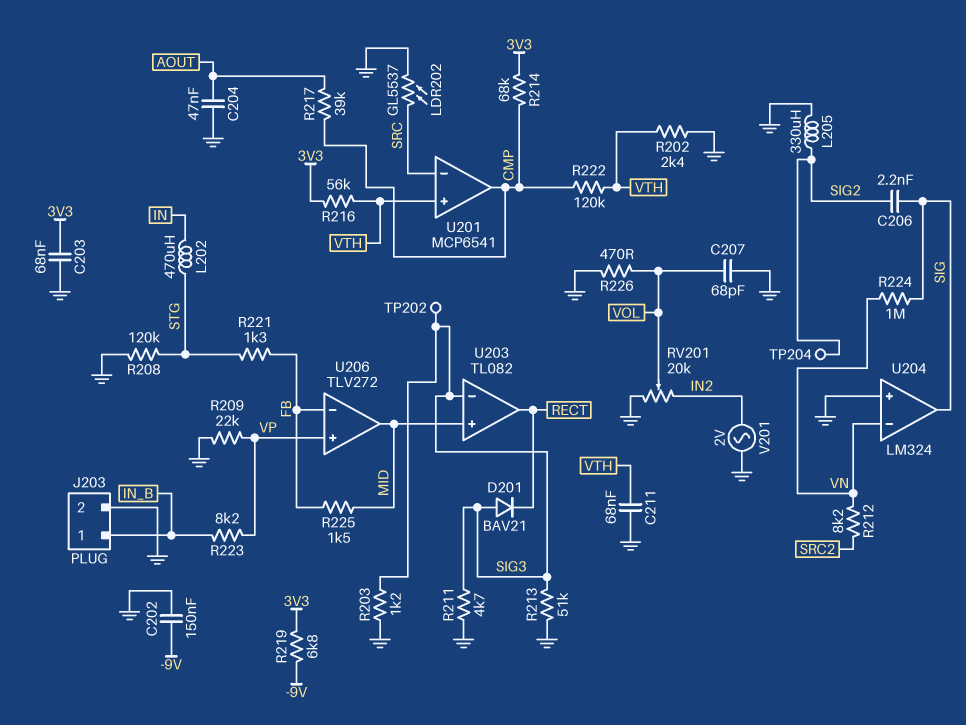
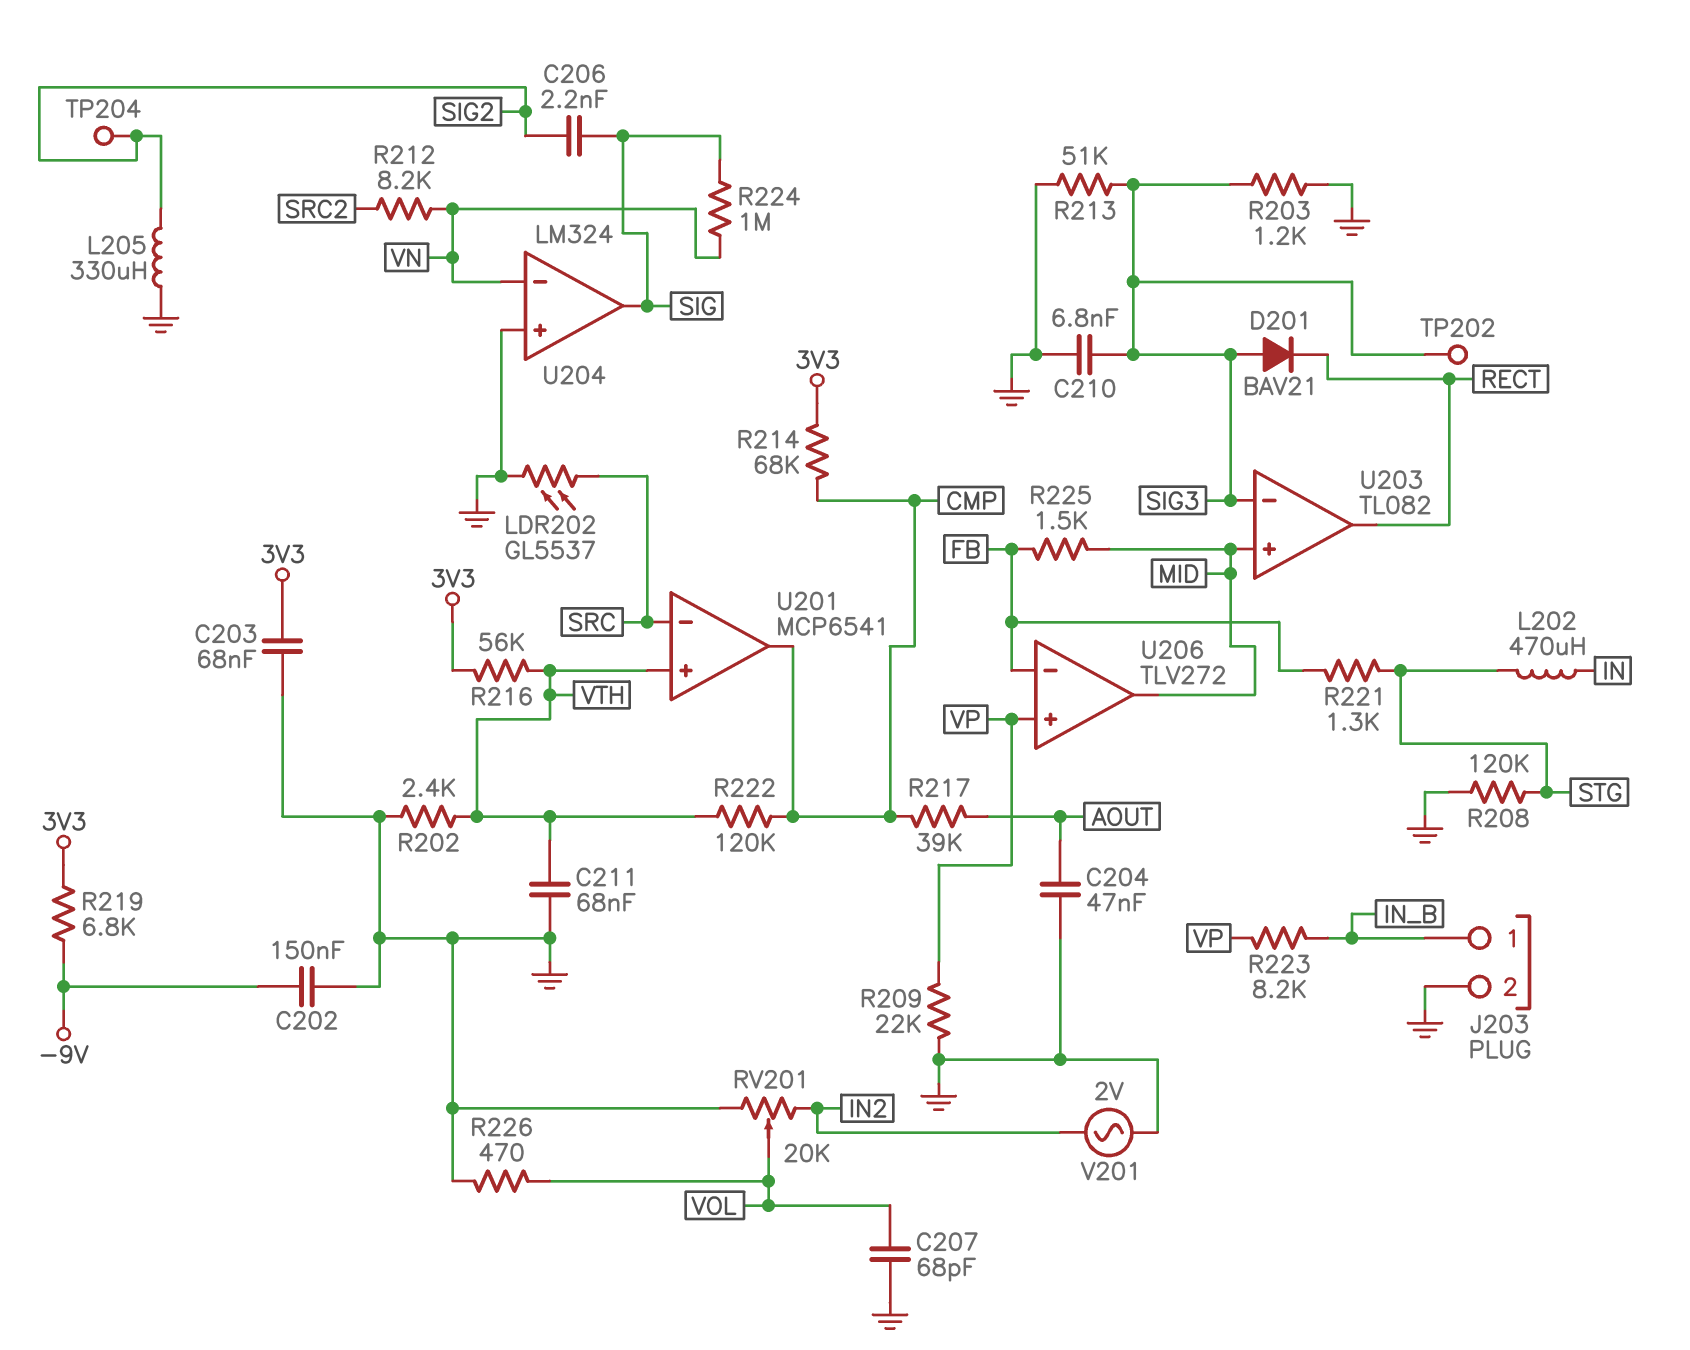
C210: none -> 6.8nF (GND, SIG3)
R211: 4.7k (GND, SIG3) -> none

